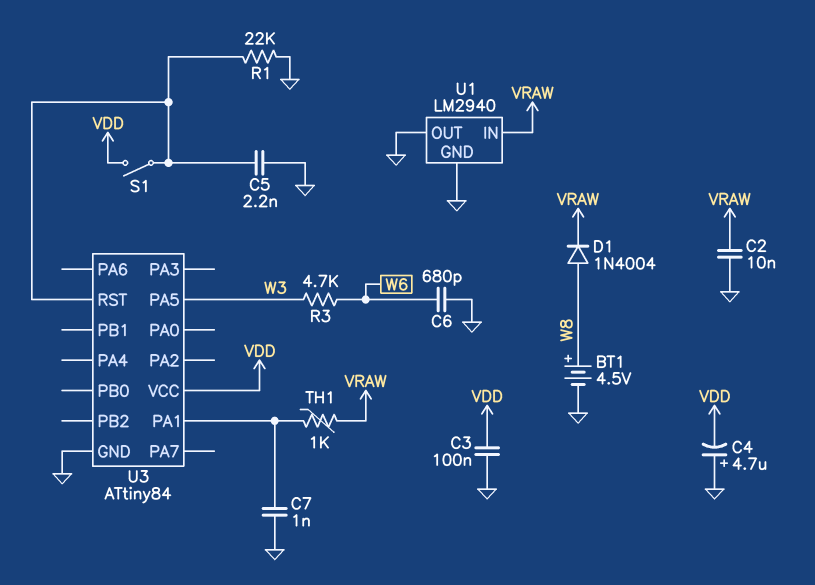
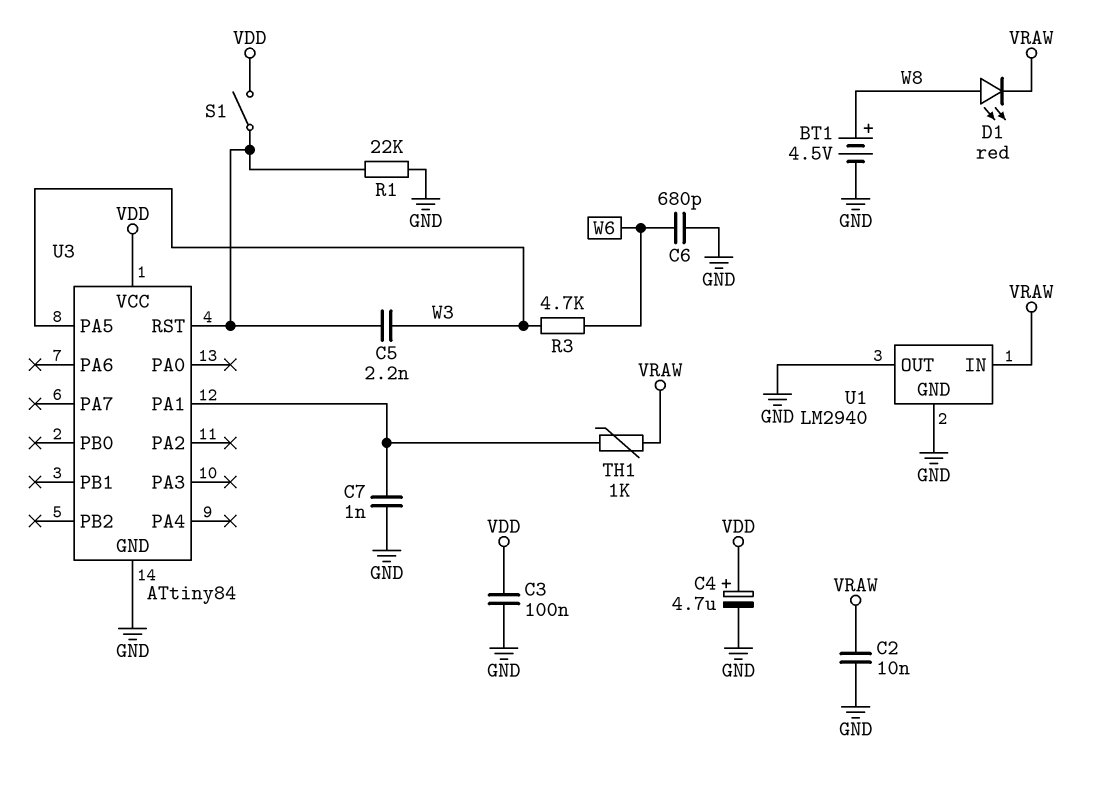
C4: 4.7uF (plus GND, minus VDD) -> 4.7uF (plus VDD, minus GND)
C5: 2.2nF (GND, U3/RST) -> 2.2nF (U3/RST, W3)
D1: diode 1N4004 (A W8, K VRAW) -> LED red (A W8, K VRAW)

